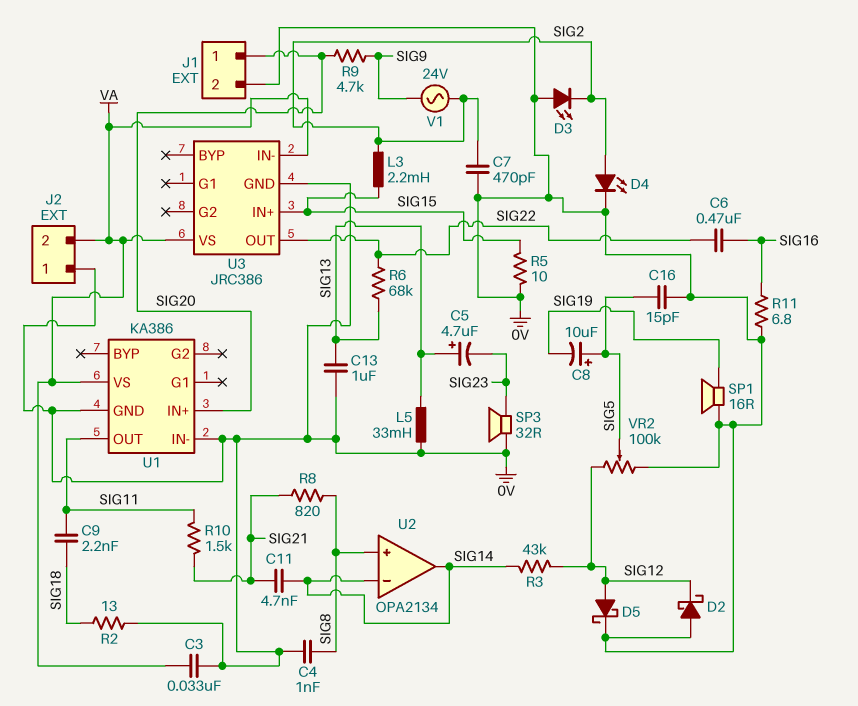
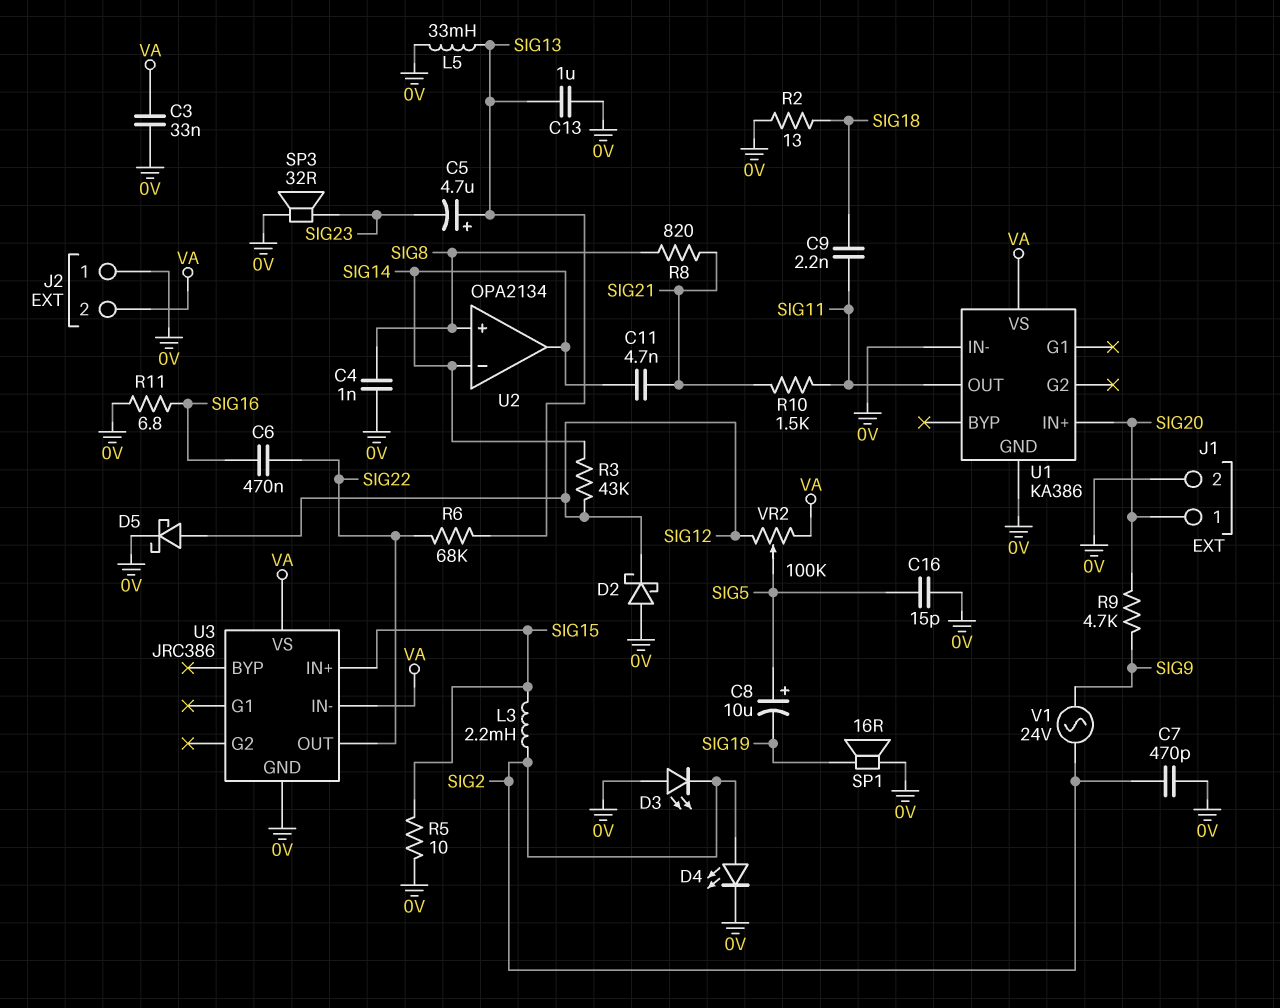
VR2: 100k (0V, SIG12, wiper SIG5) -> 100k (SIG12, VA, wiper SIG5)

